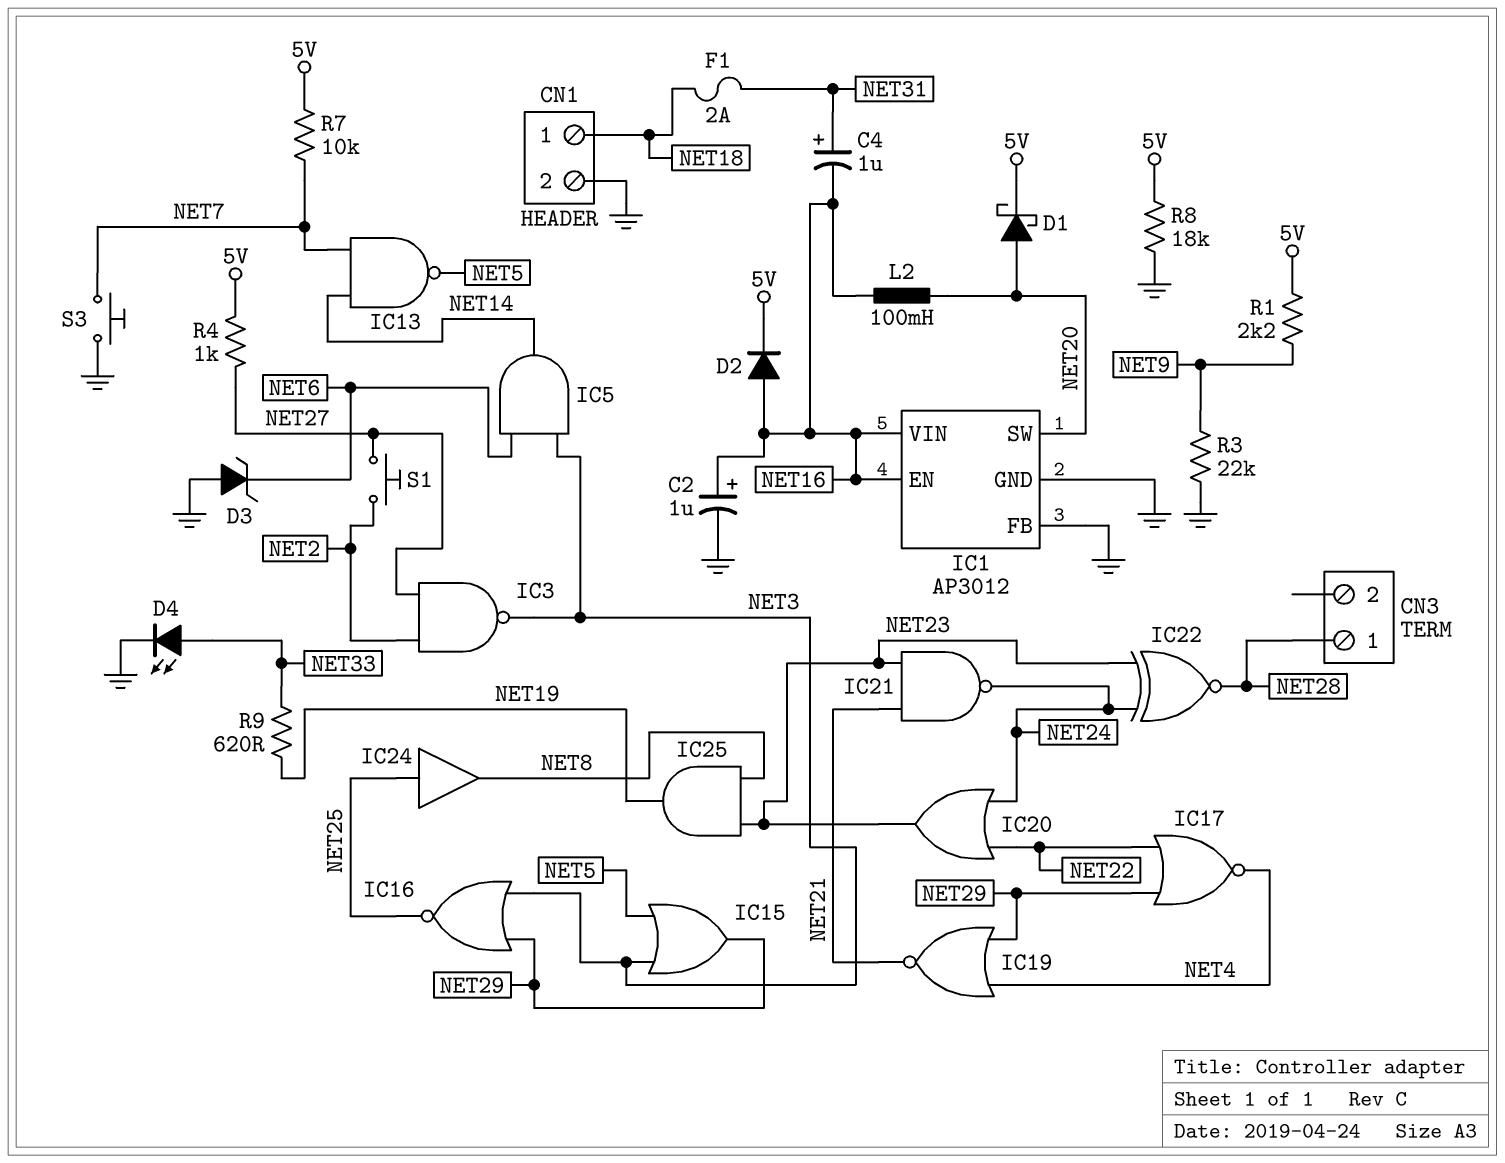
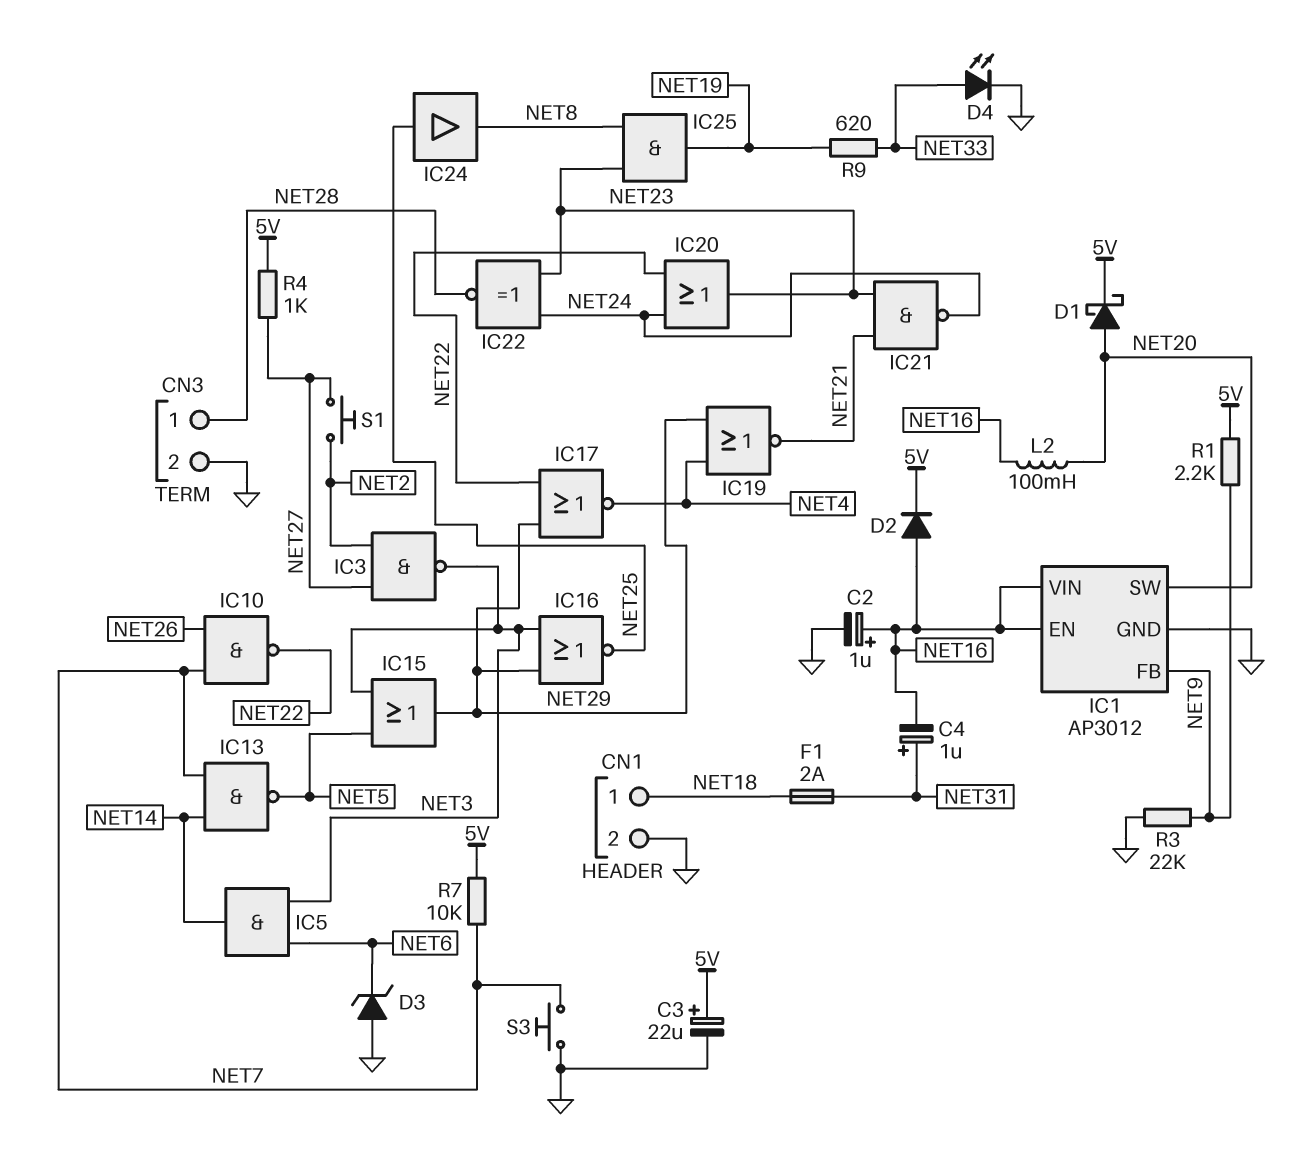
C3: none -> 22uF (plus 5V, minus GND)
CN3 pin 2: none -> GND
IC1 pin FB: GND -> NET9
IC10: none -> NAND (in NET7, in NET26, out NET22)
R8: 18k (5V, GND) -> none

